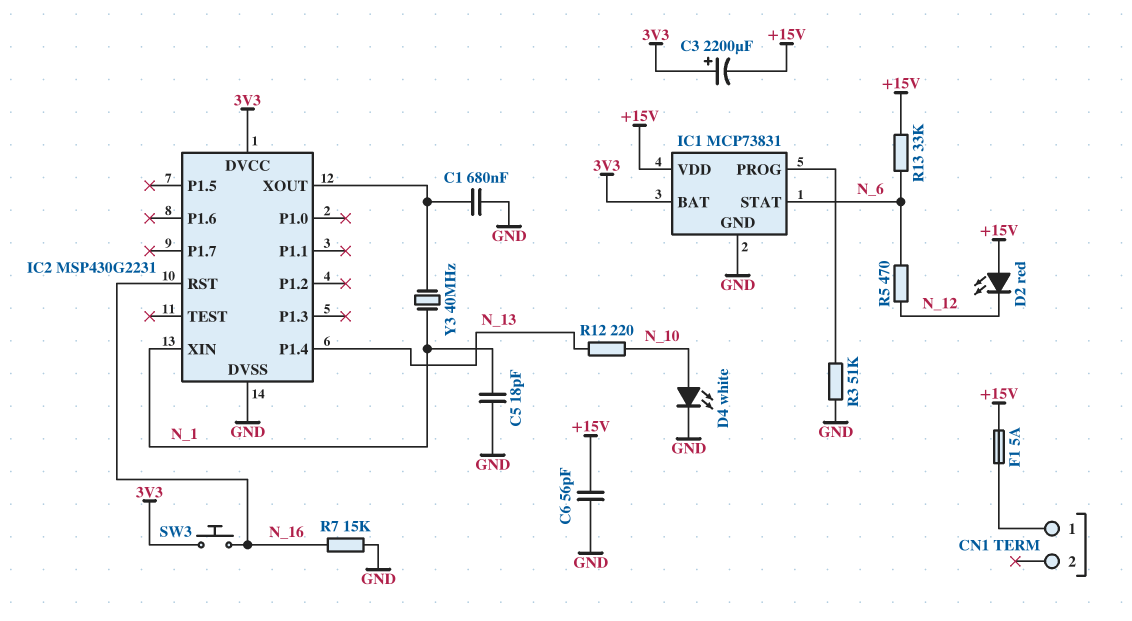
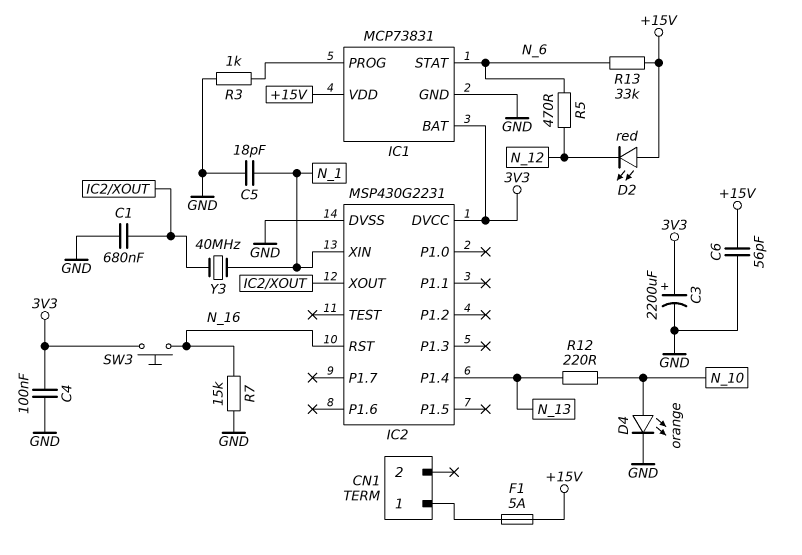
C3: 2200uF (plus 3V3, minus +15V) -> 2200uF (plus 3V3, minus GND)
C4: none -> 100nF (3V3, GND)
D4: LED white (A N_10, K GND) -> LED orange (A N_10, K GND)
R3: 51k (GND, IC1/PROG) -> 1k (GND, IC1/PROG)

